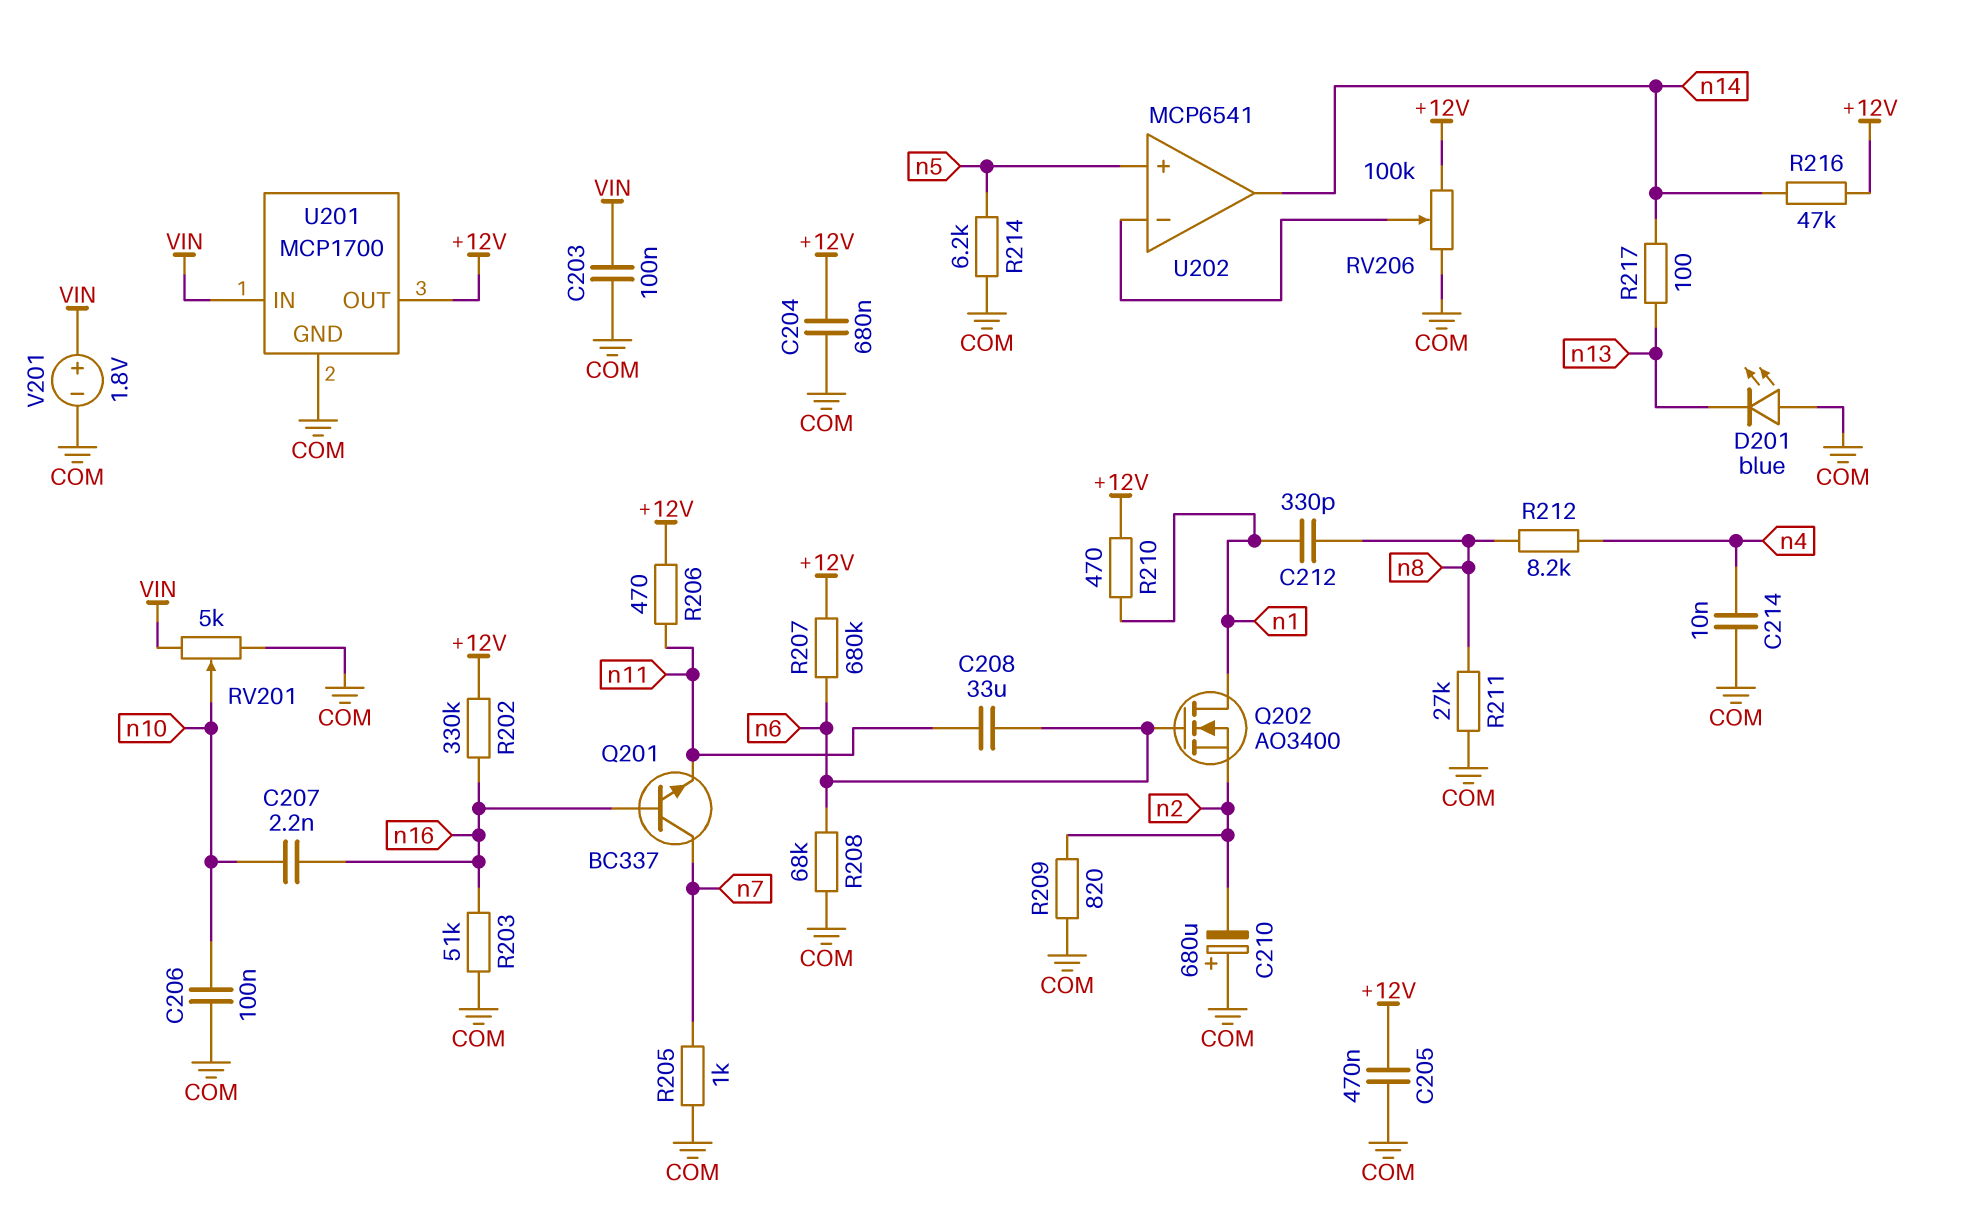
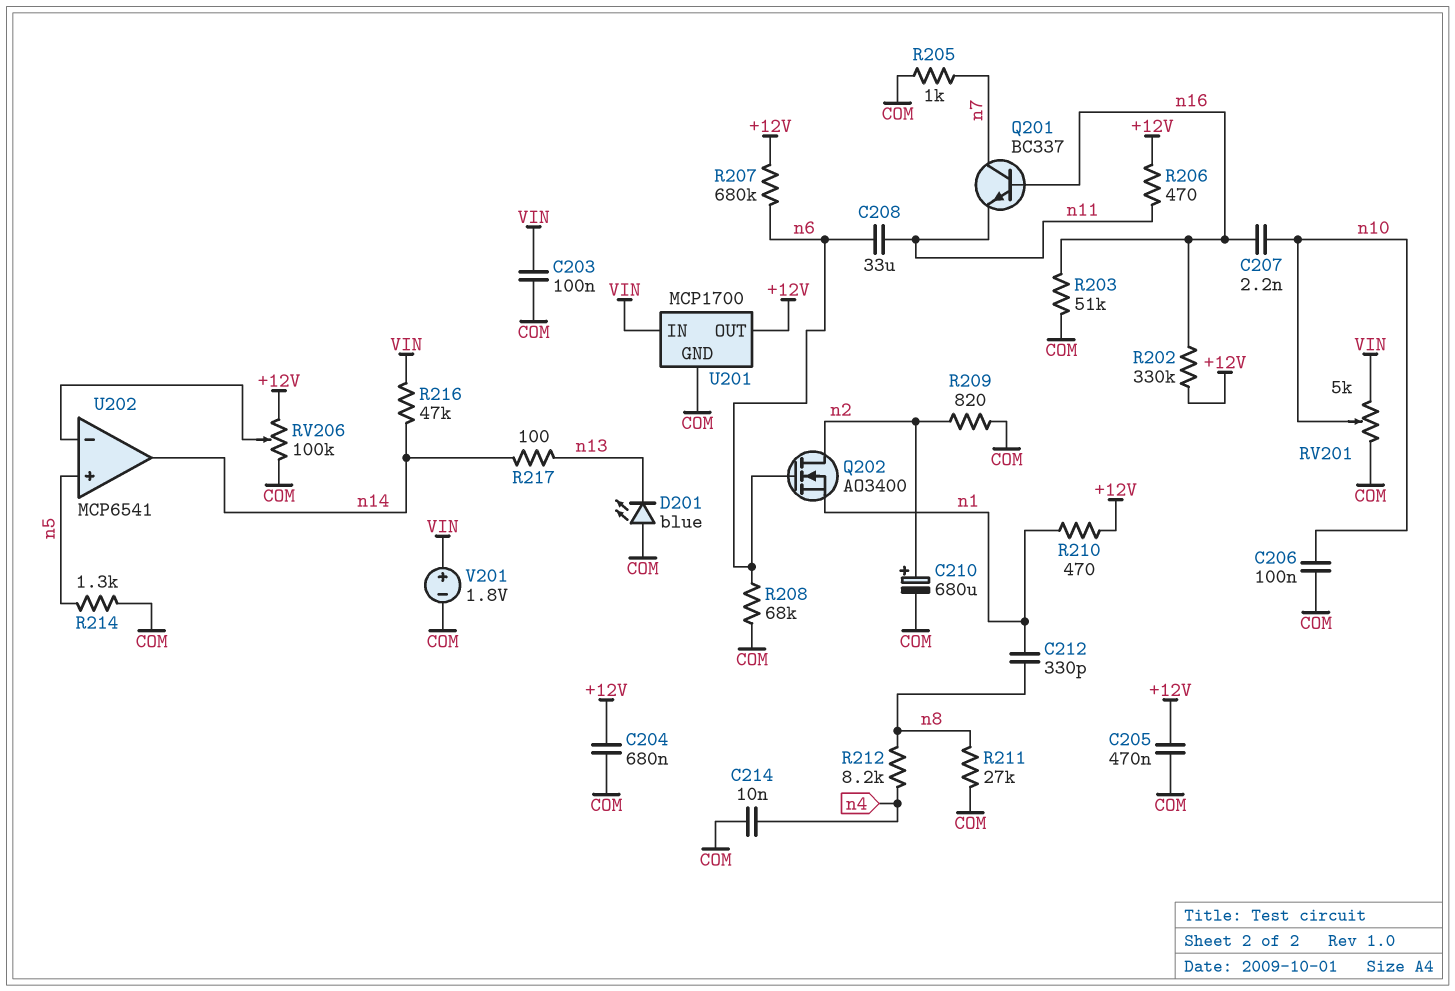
C210: 680uF (plus COM, minus n2) -> 680uF (plus n2, minus COM)
Q202: NMOS AO3400 (G n6, D n1, S n2) -> NMOS AO3400 (G n6, D n2, S n1)
R214: 6.2k (COM, n5) -> 1.3k (COM, n5)
R216: 47k (+12V, n14) -> 47k (VIN, n14)

